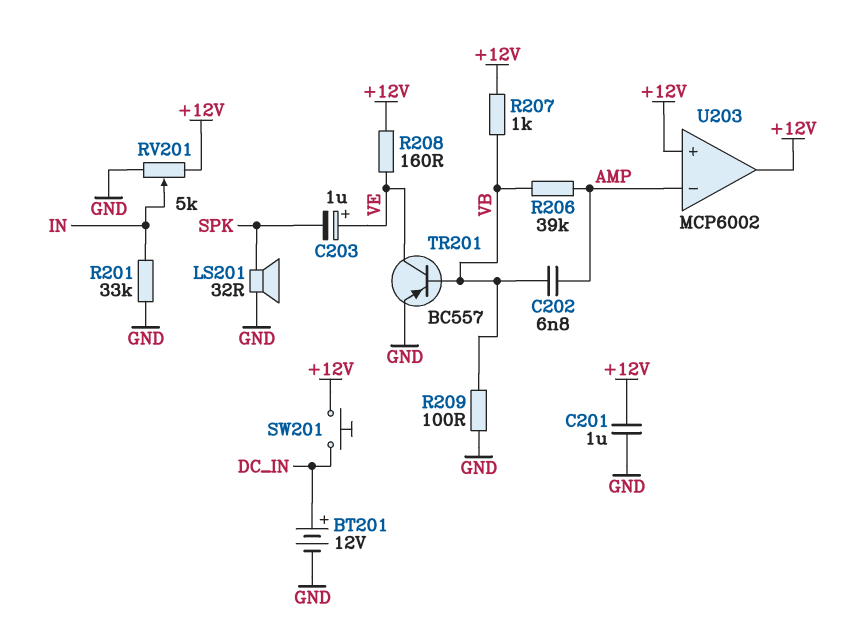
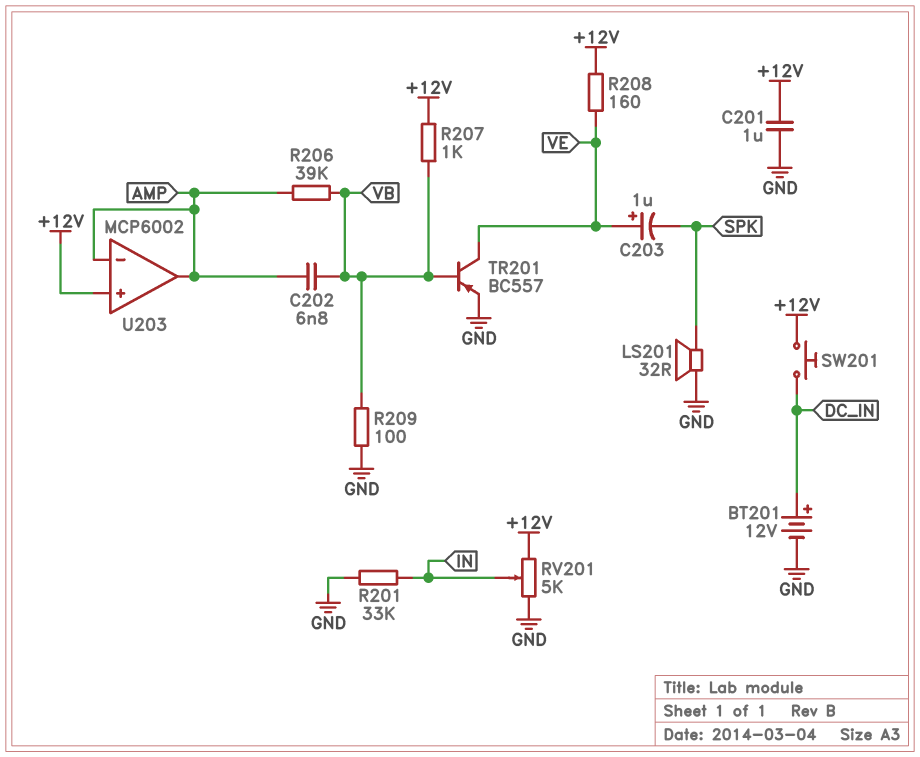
U203 pin out: +12V -> AMP

